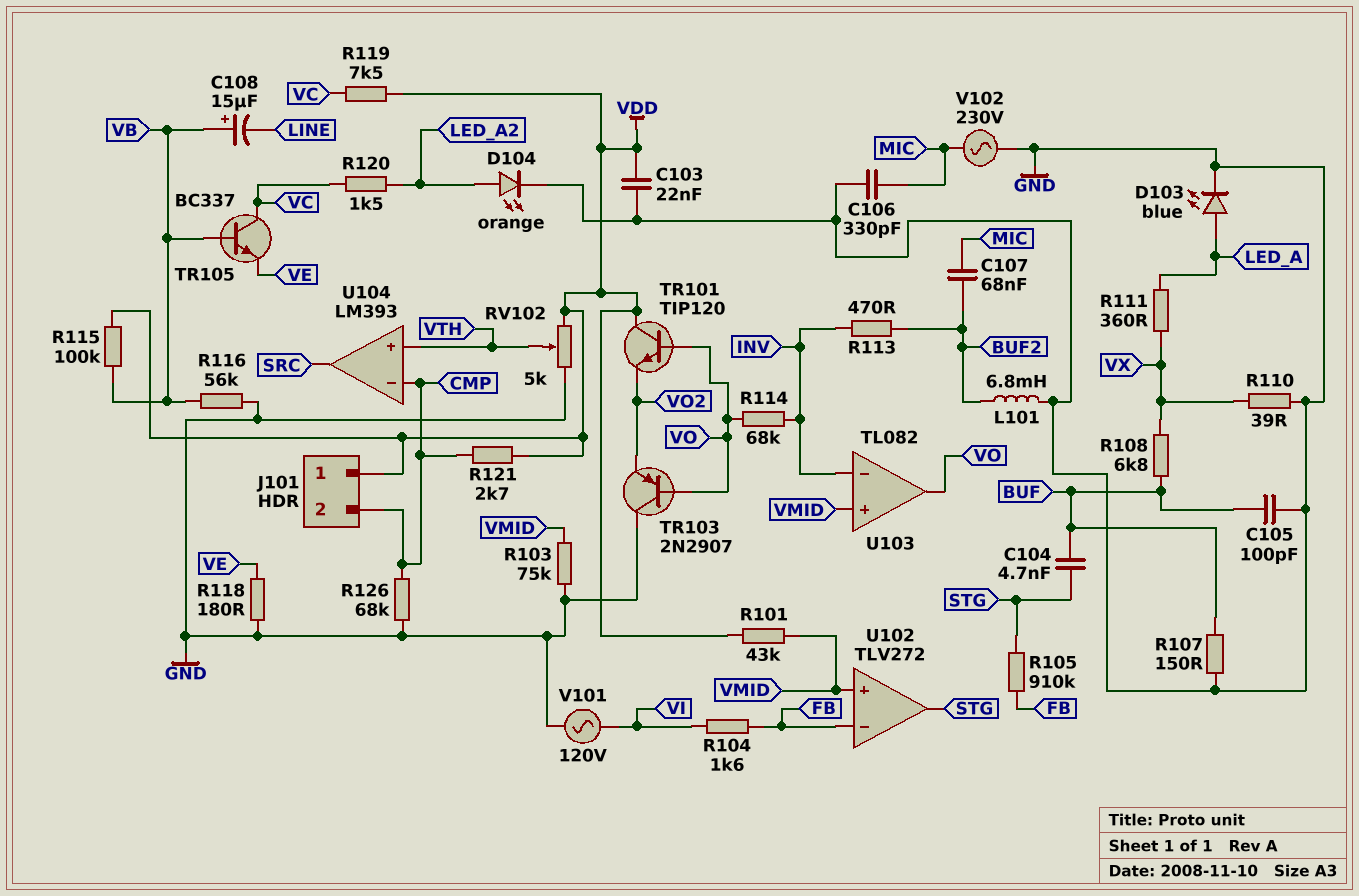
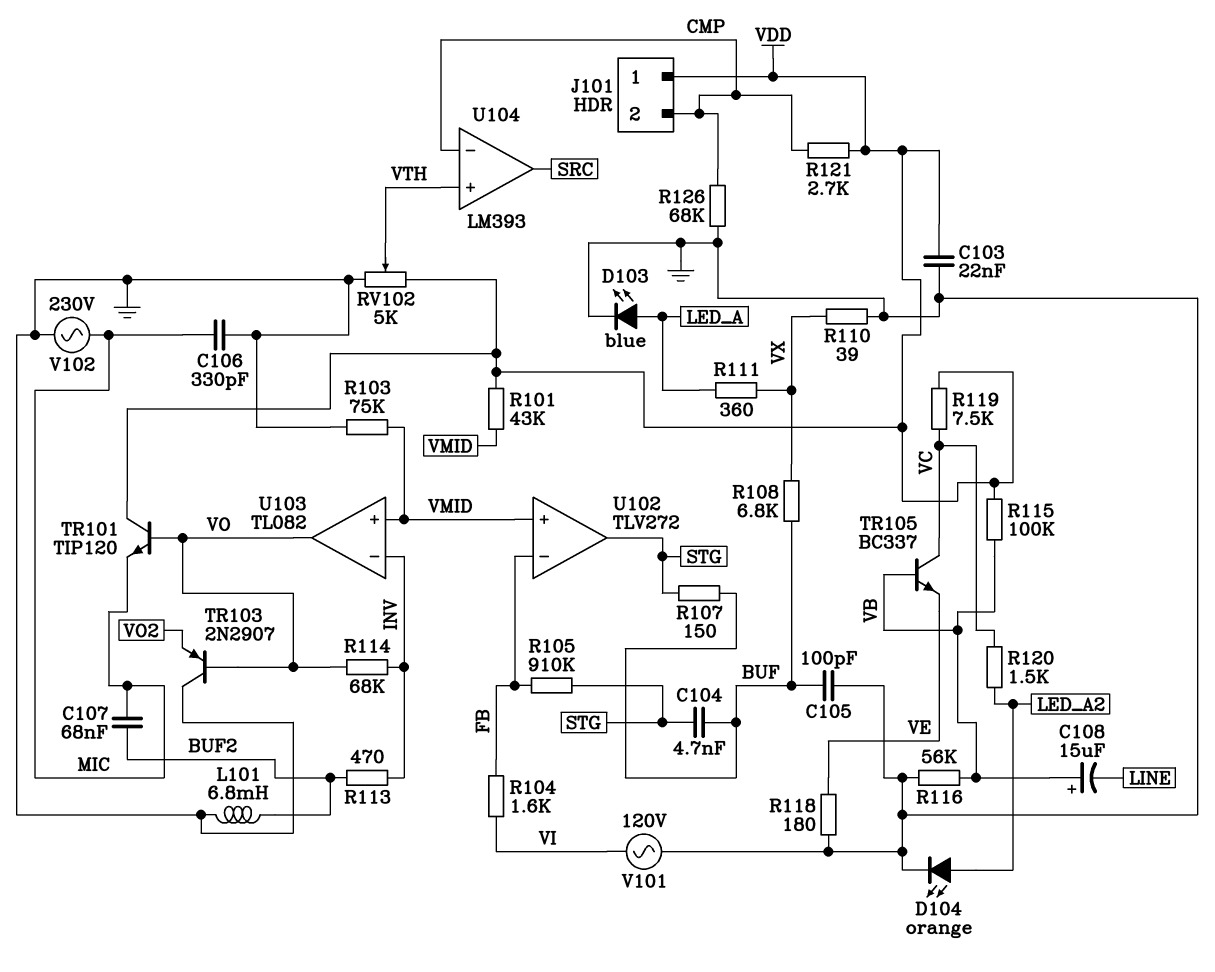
R107: 150 (BUF, GND) -> 150 (BUF, STG)
TR101: NPN TIP120 (B VO, C VDD, E VO2) -> NPN TIP120 (B VO, C VDD, E MIC)

